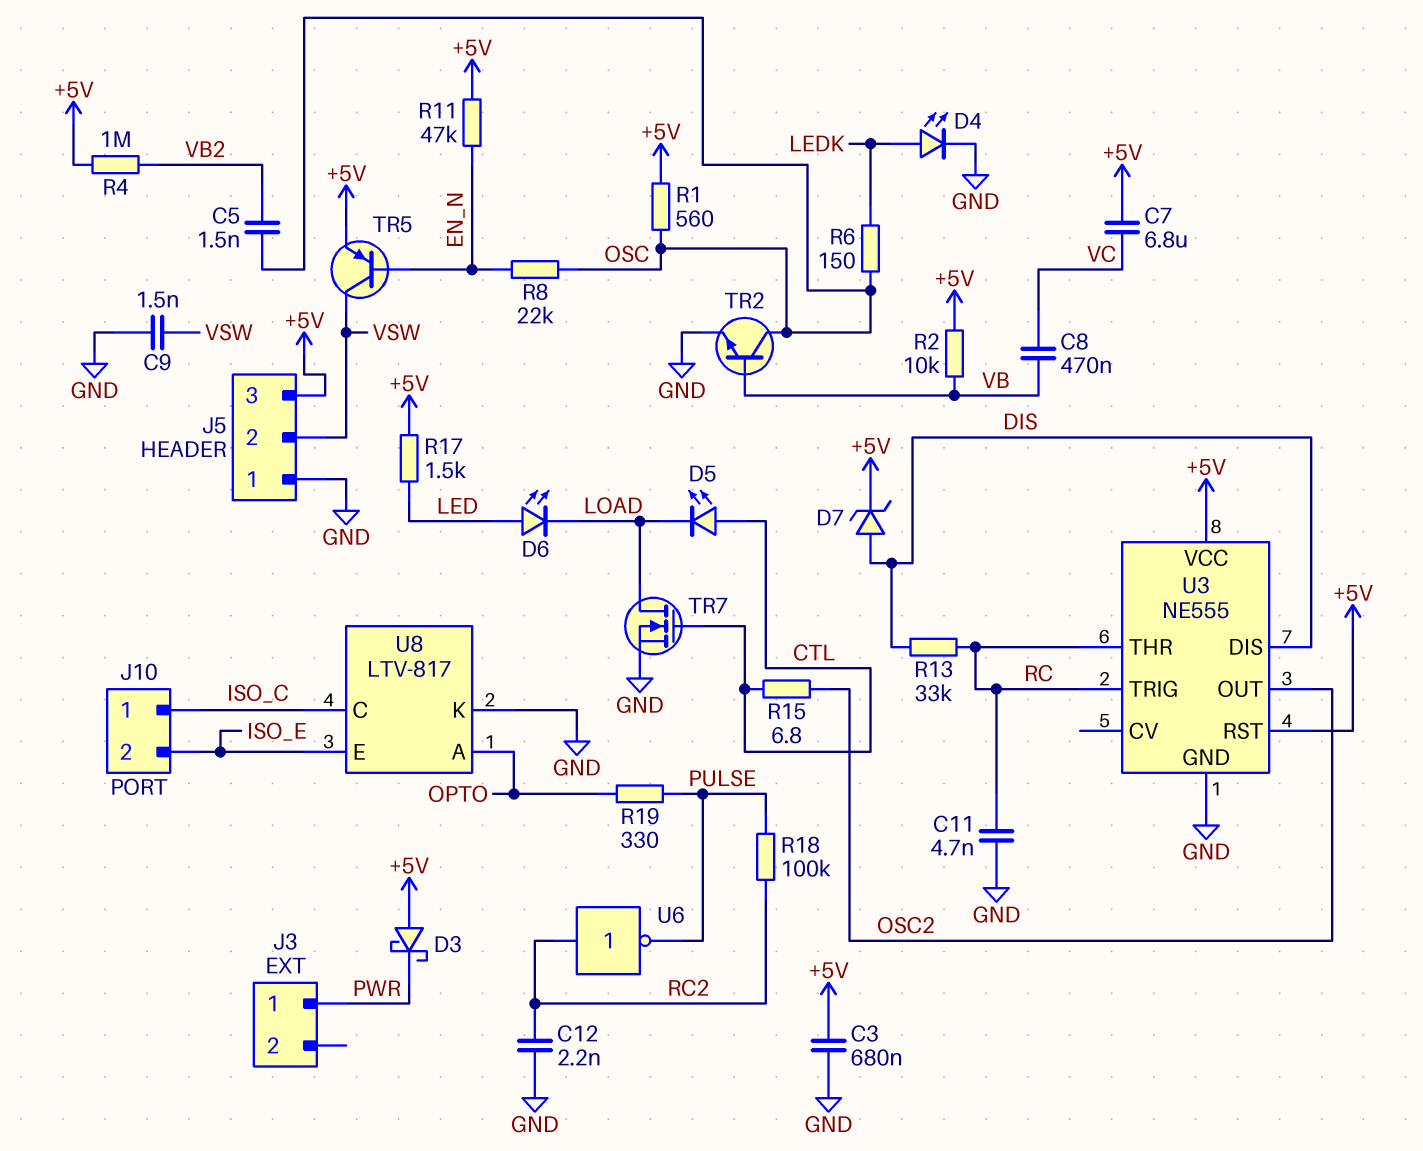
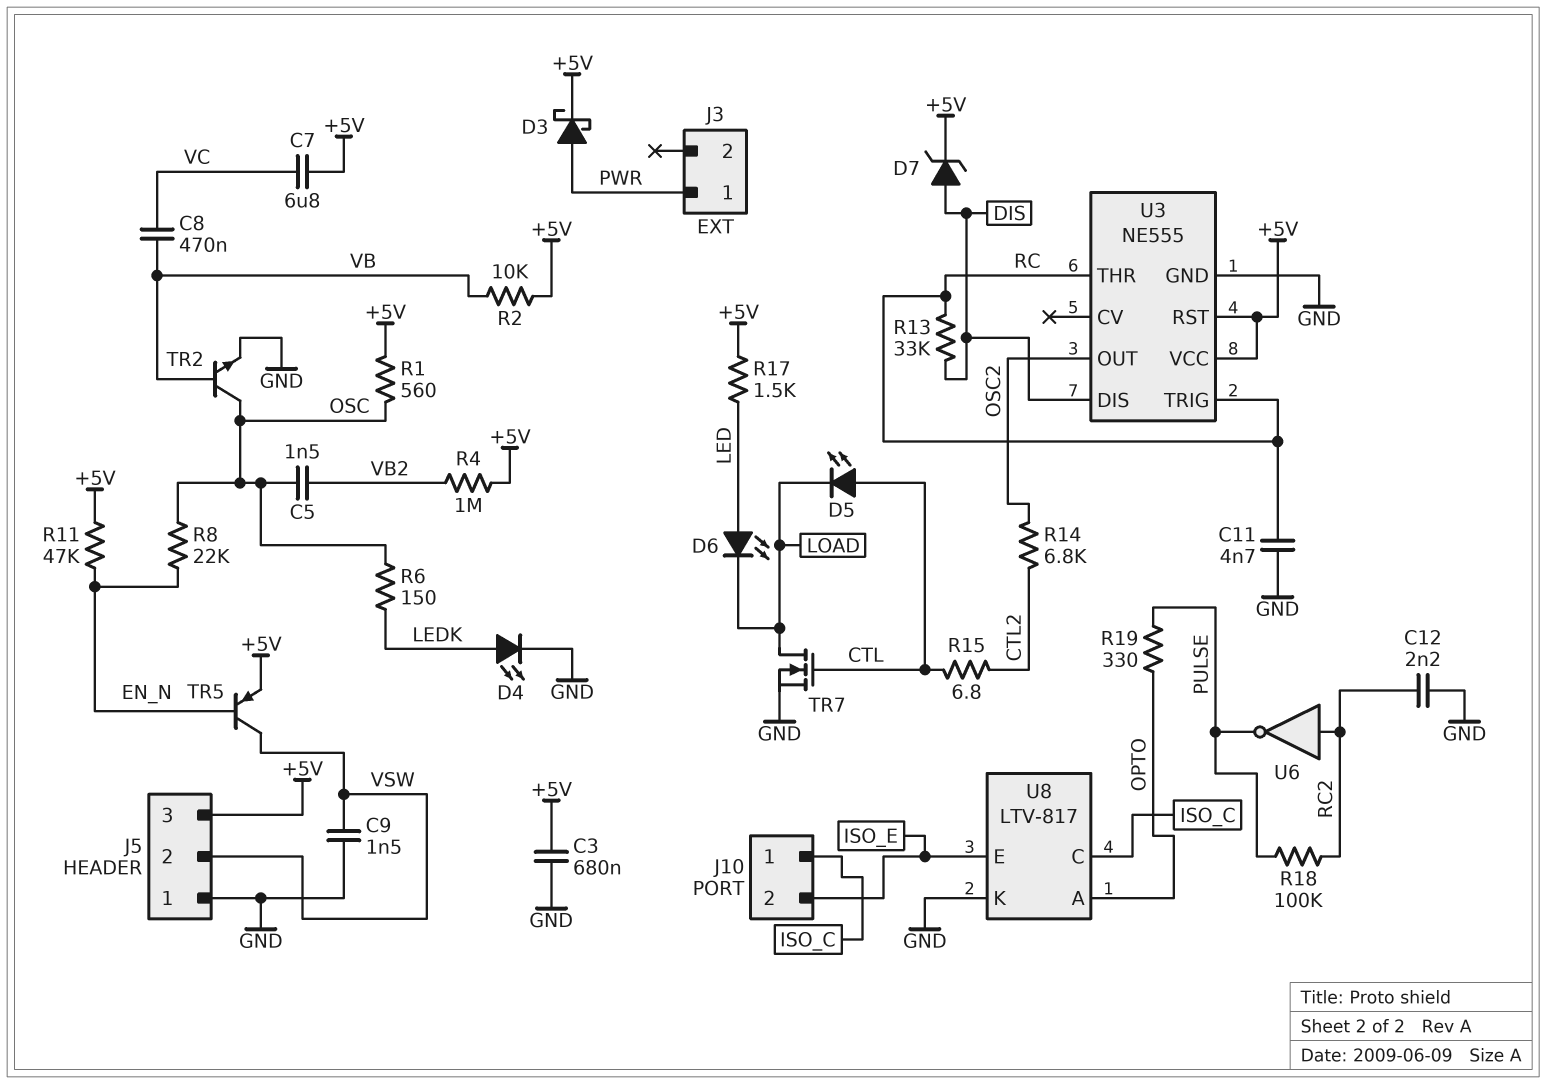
D3: schottky (A +5V, K PWR) -> schottky (A PWR, K +5V)
R14: none -> 6.8k (CTL2, OSC2)
R15: 6.8 (CTL, OSC2) -> 6.8 (CTL, CTL2)

